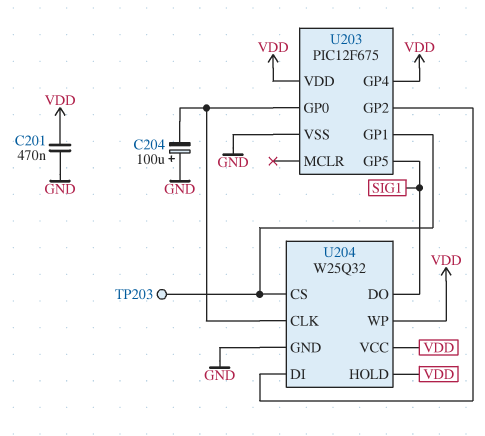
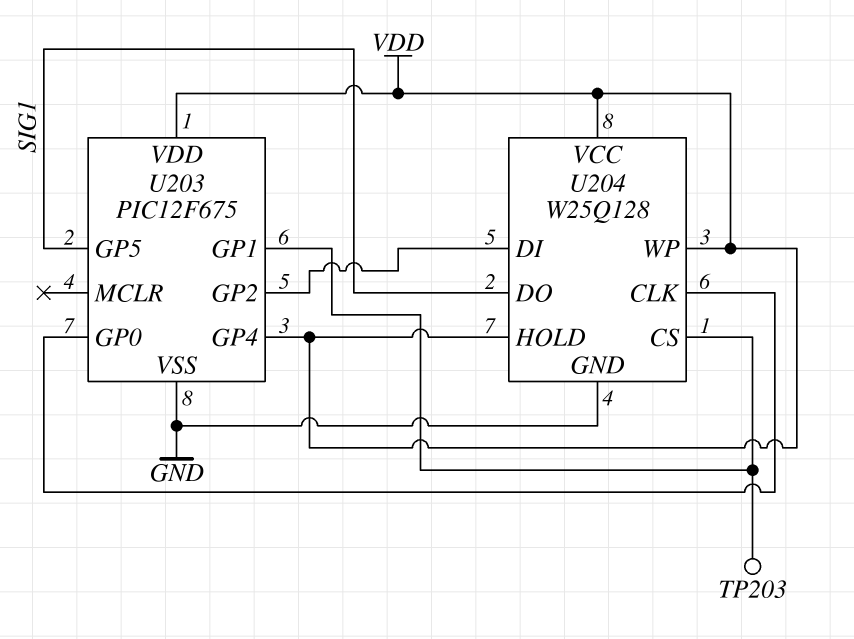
C201: 470nF (GND, VDD) -> none
C204: 100uF (plus GND, minus U203/GP0) -> none
U204: W25Q32 -> W25Q128

